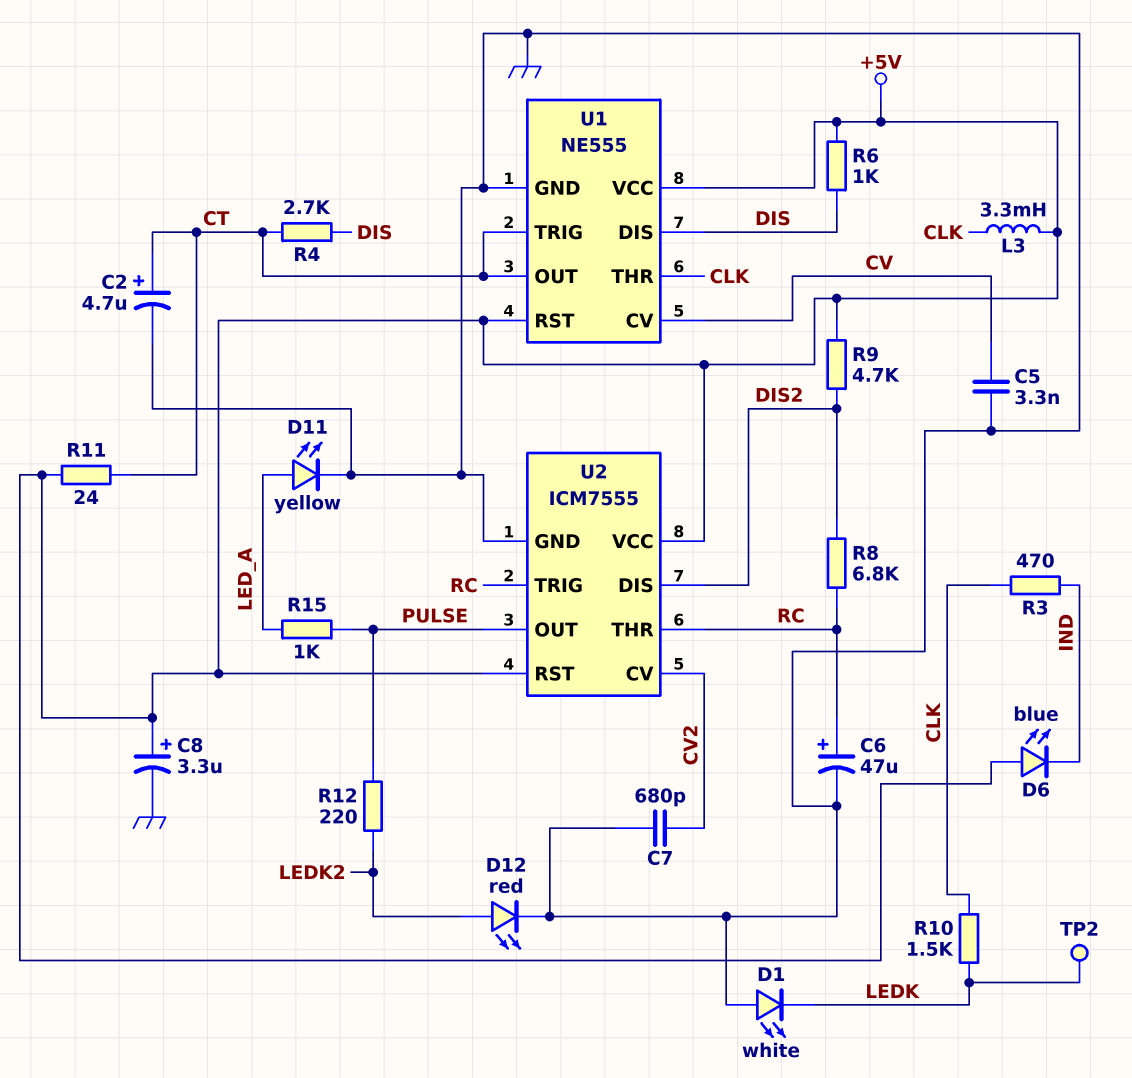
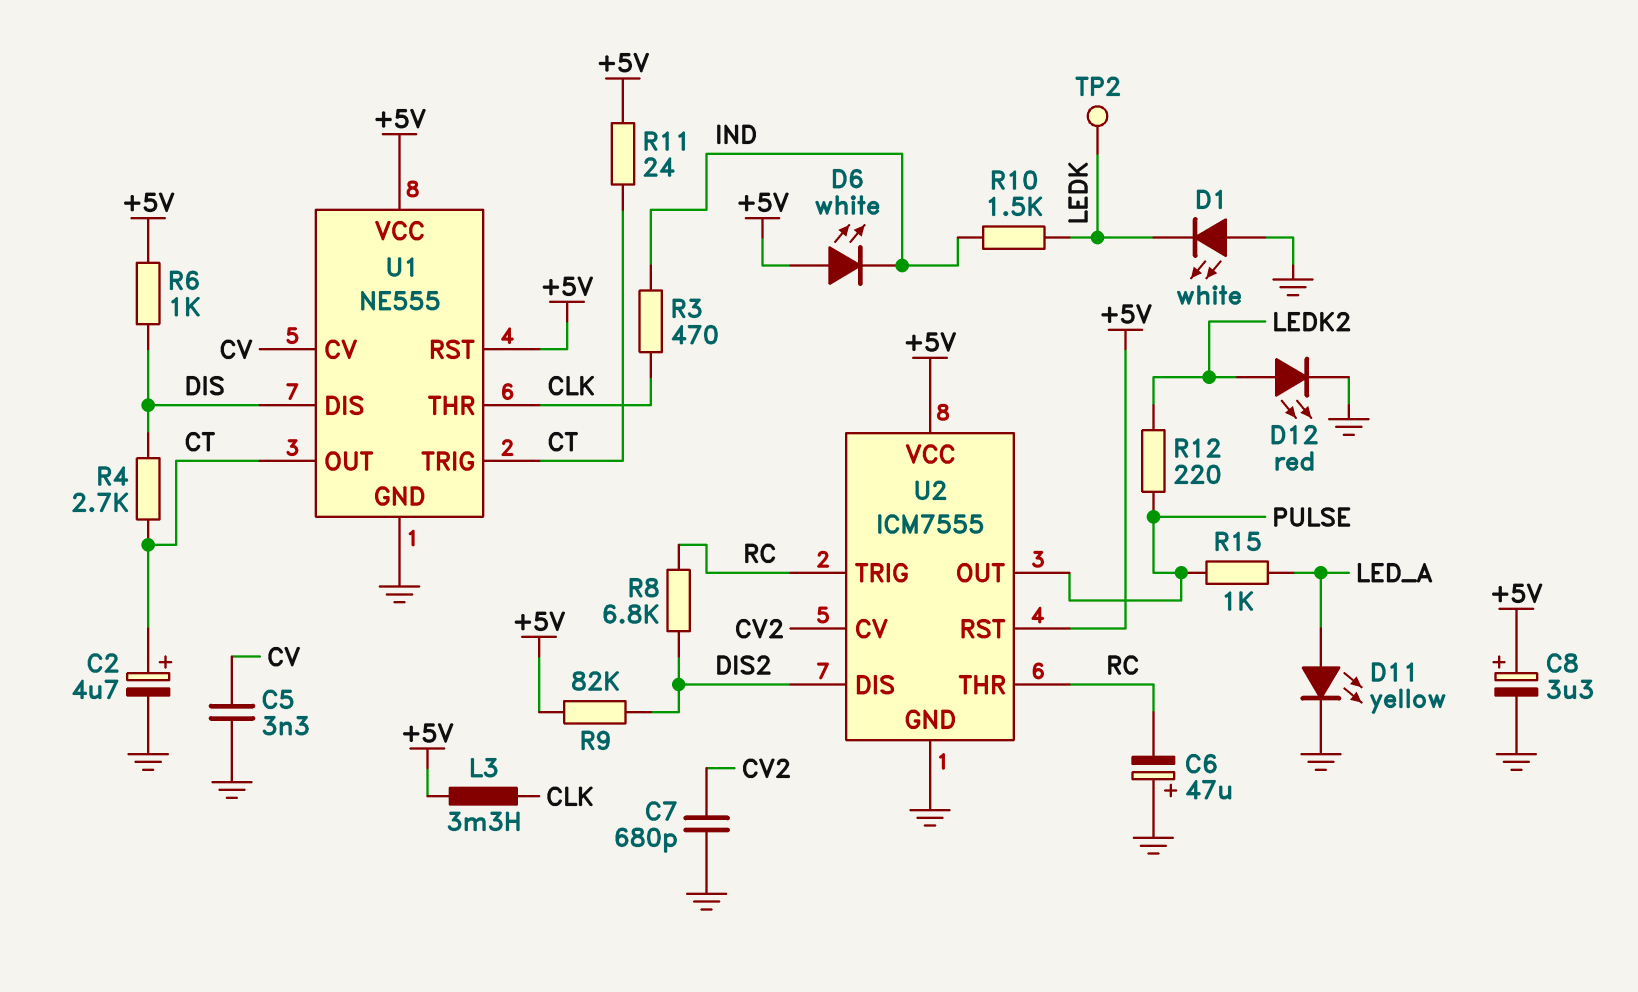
C6: 47uF (plus RC, minus GND) -> 47uF (plus GND, minus RC)
D6: LED blue (A +5V, K IND) -> LED white (A +5V, K IND)
R9: 4.7k (+5V, DIS2) -> 82k (+5V, DIS2)
R10: 1.5k (CLK, LEDK) -> 1.5k (IND, LEDK)

